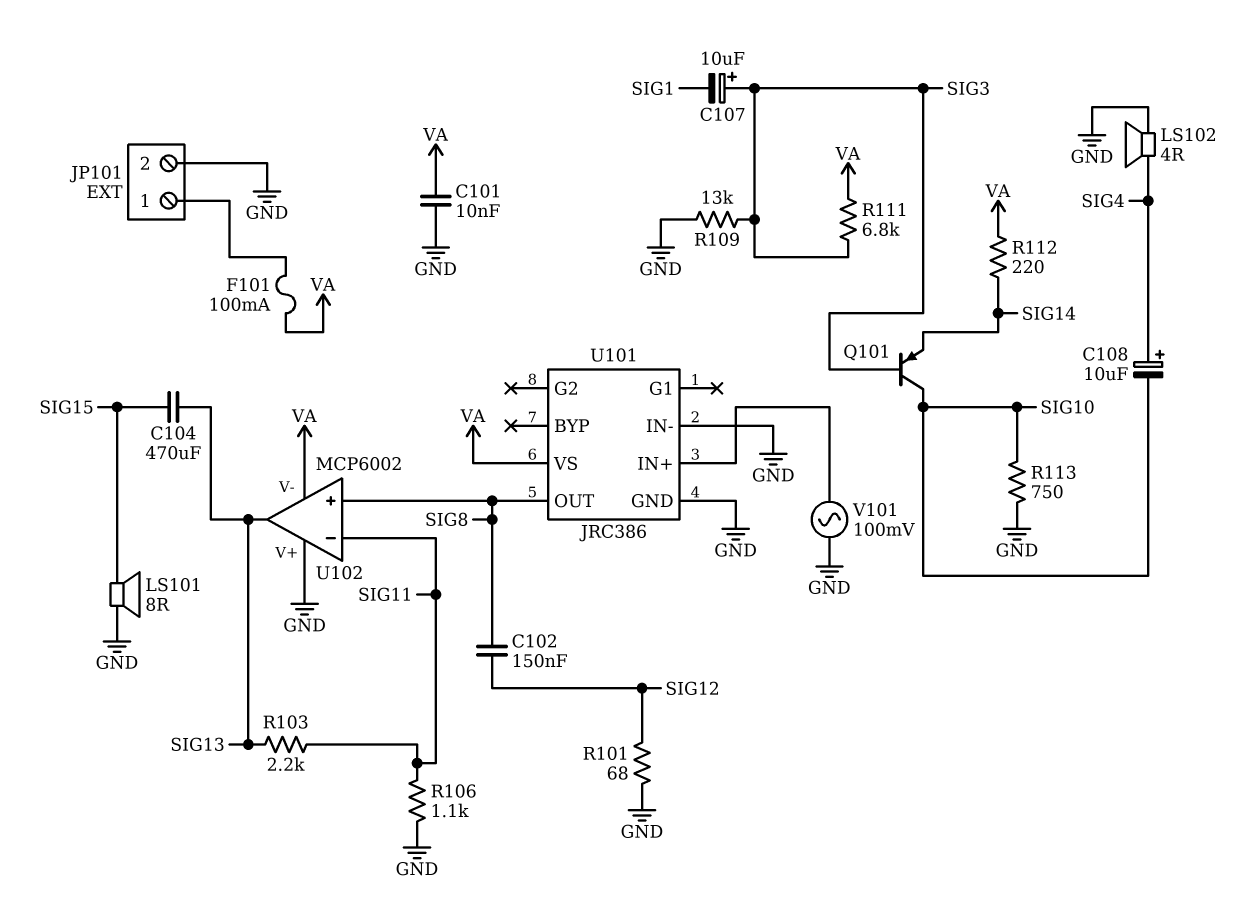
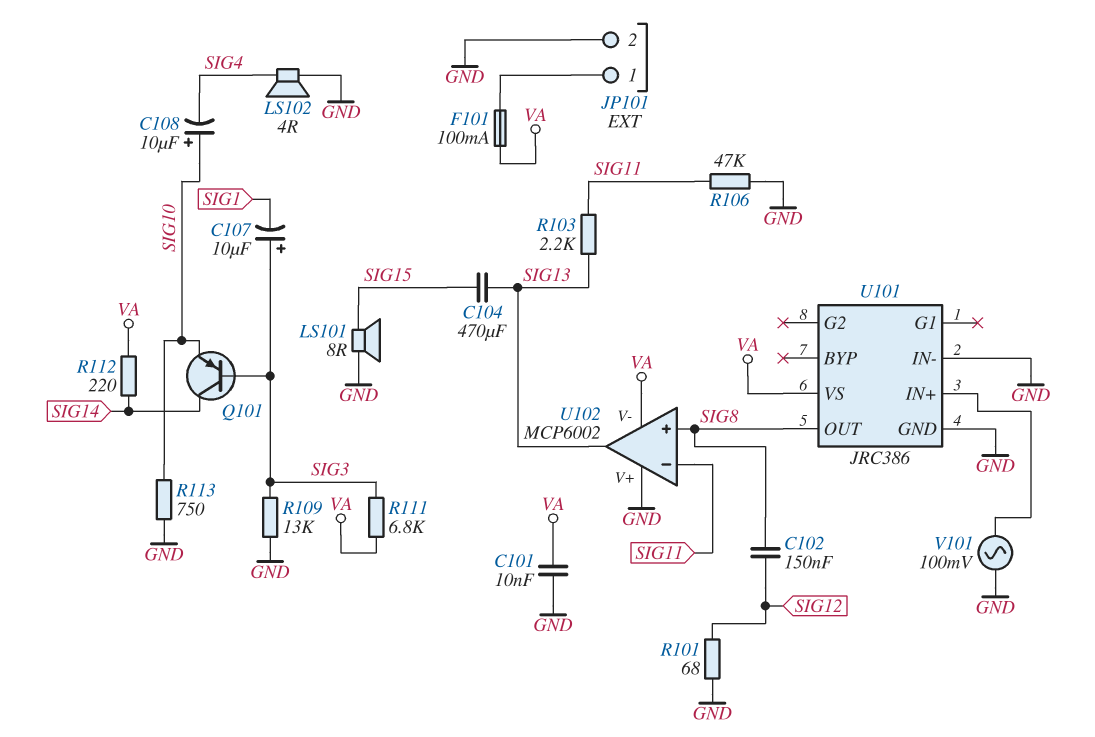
C108: 10uF (plus SIG4, minus SIG10) -> 10uF (plus SIG10, minus SIG4)
Q101: PNP (B SIG3, C SIG10, E SIG14) -> PNP (B SIG3, C SIG14, E SIG10)
R106: 1.1k (GND, SIG11) -> 47k (GND, SIG11)

